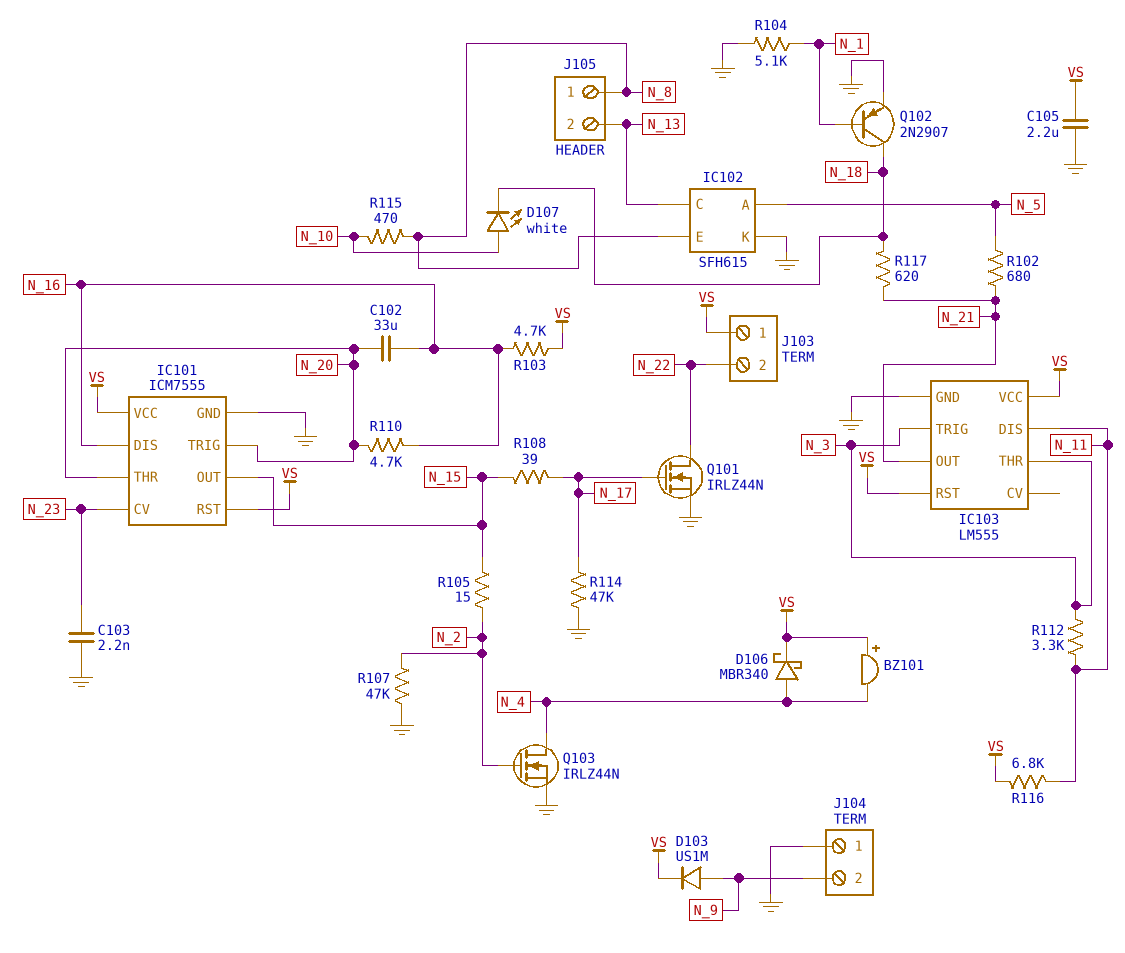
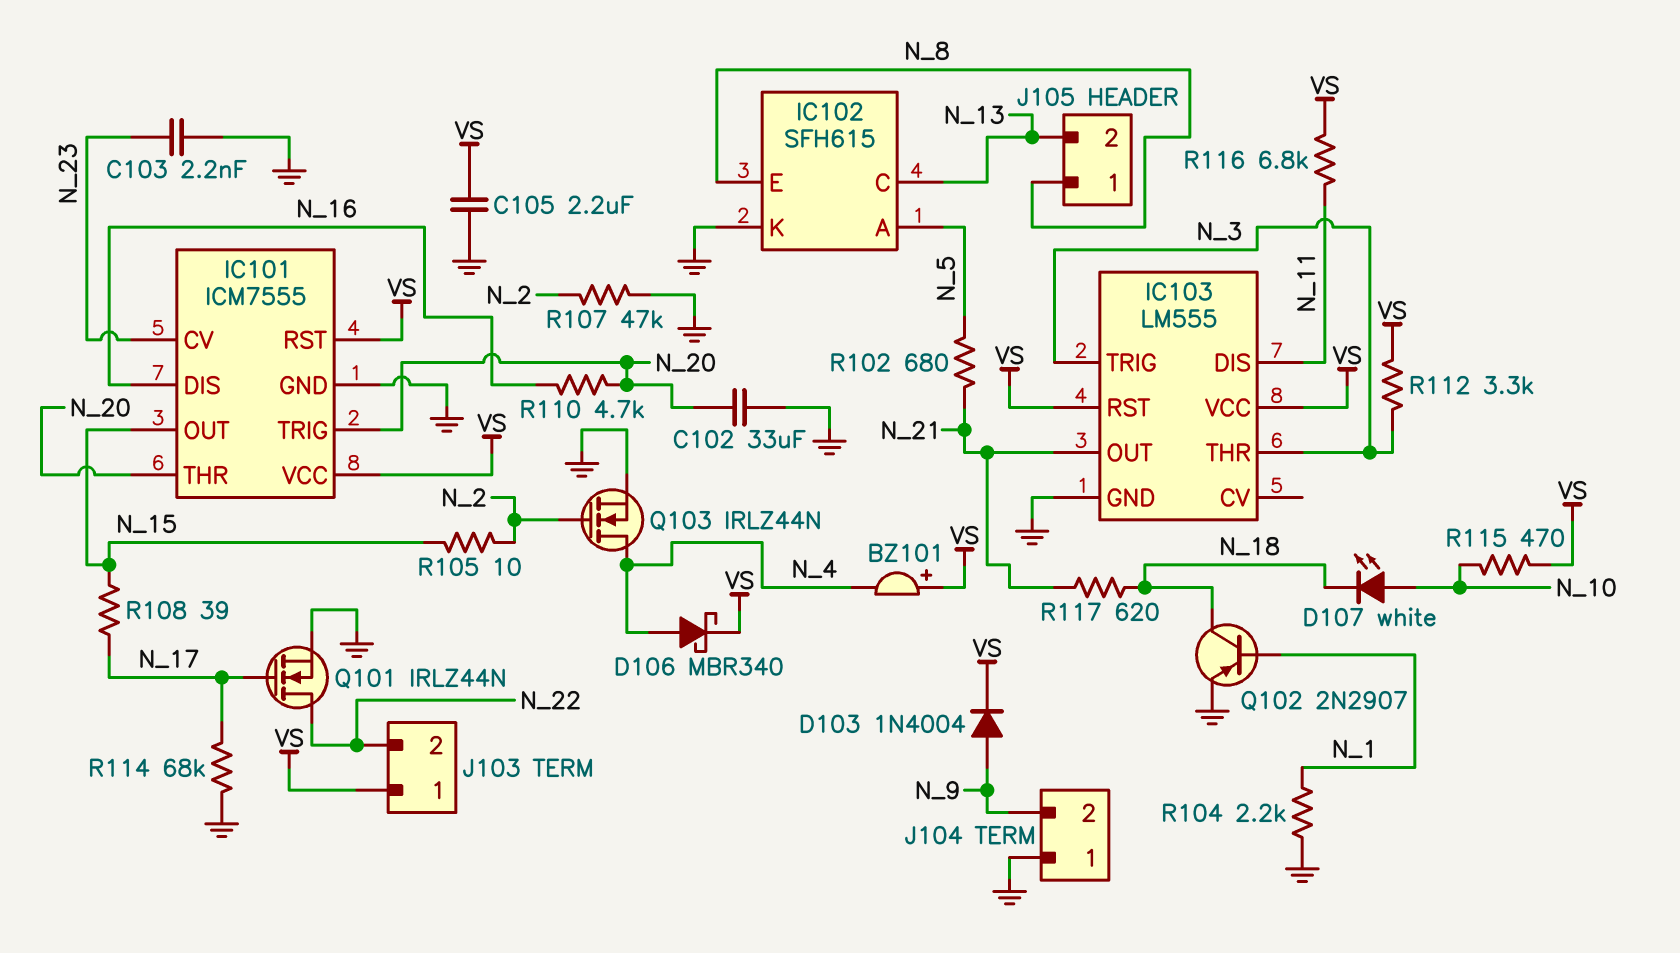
C102: 33uF (N_16, N_20) -> 33uF (GND, N_20)
D103: diode US1M (A N_9, K VS) -> diode 1N4004 (A N_9, K VS)
R103: 4.7k (N_16, VS) -> none
R104: 5.1k (GND, N_1) -> 2.2k (GND, N_1)
R105: 15 (N_2, N_15) -> 10 (N_2, N_15)
R112: 3.3k (N_3, N_11) -> 3.3k (N_3, VS)
R114: 47k (GND, N_17) -> 68k (GND, N_17)
R115: 470 (N_8, N_10) -> 470 (N_10, VS)

